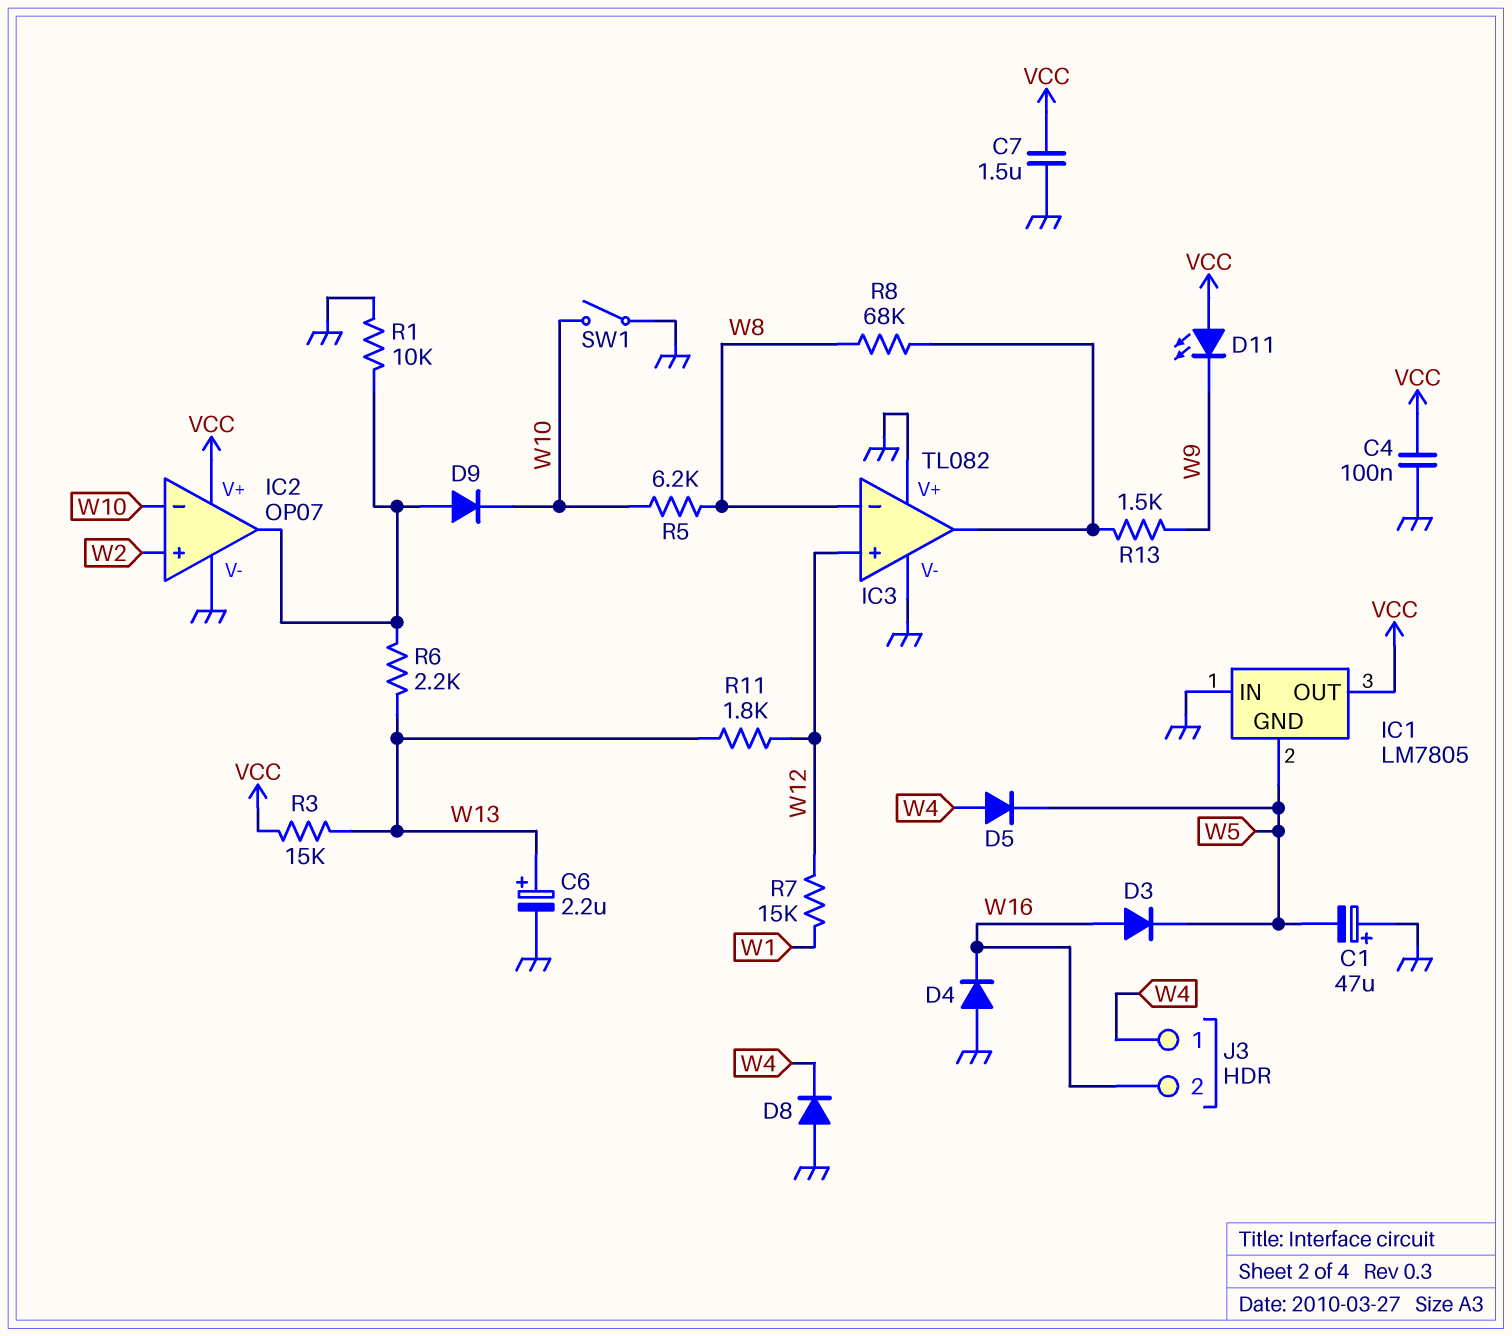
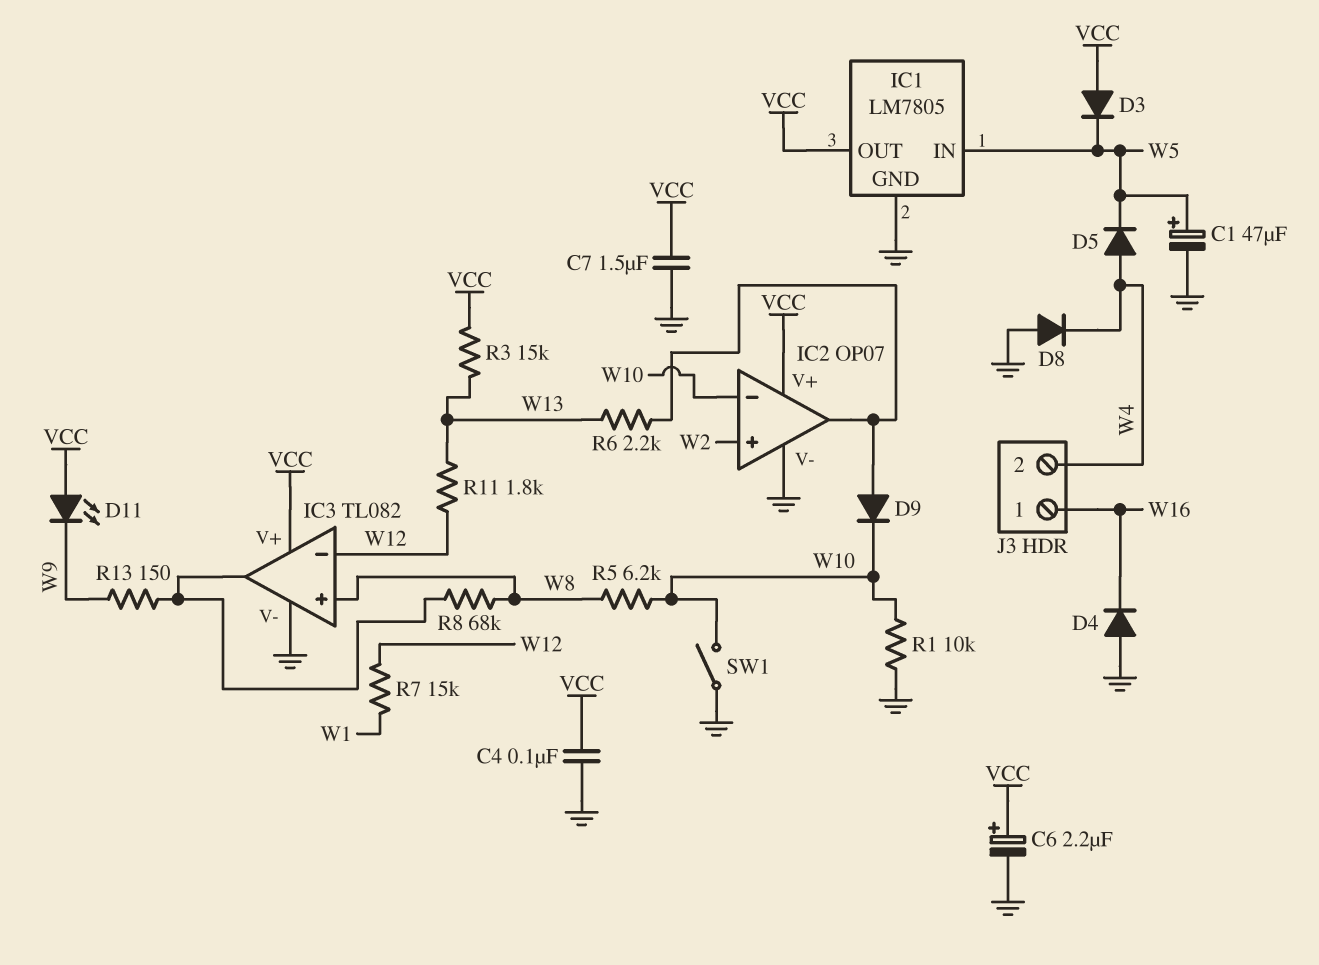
C1: 47uF (plus GND, minus W5) -> 47uF (plus W5, minus GND)
C6: 2.2uF (plus W13, minus GND) -> 2.2uF (plus VCC, minus GND)
D3: diode (A W16, K W5) -> diode (A VCC, K W5)
IC1 pin GND: W5 -> GND
IC1 pin IN: GND -> W5
IC3 pin V+: GND -> VCC
IC3 pin in+: W12 -> W8
IC3 pin in-: W8 -> W12
J3 pin 1: W4 -> W16
J3 pin 2: W16 -> W4
R1: 10k (GND, IC2/out) -> 10k (GND, W10)
R13: 1.5k (IC3/out, W9) -> 150 (IC3/out, W9)

